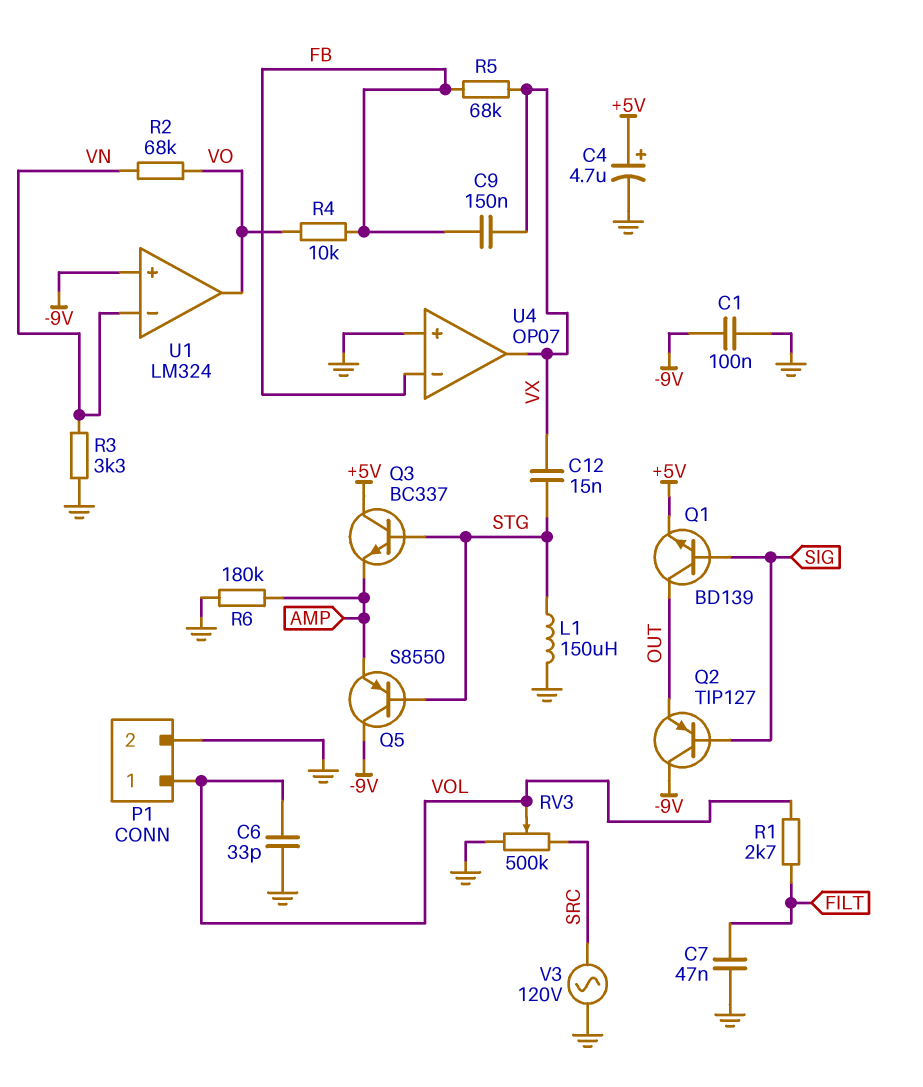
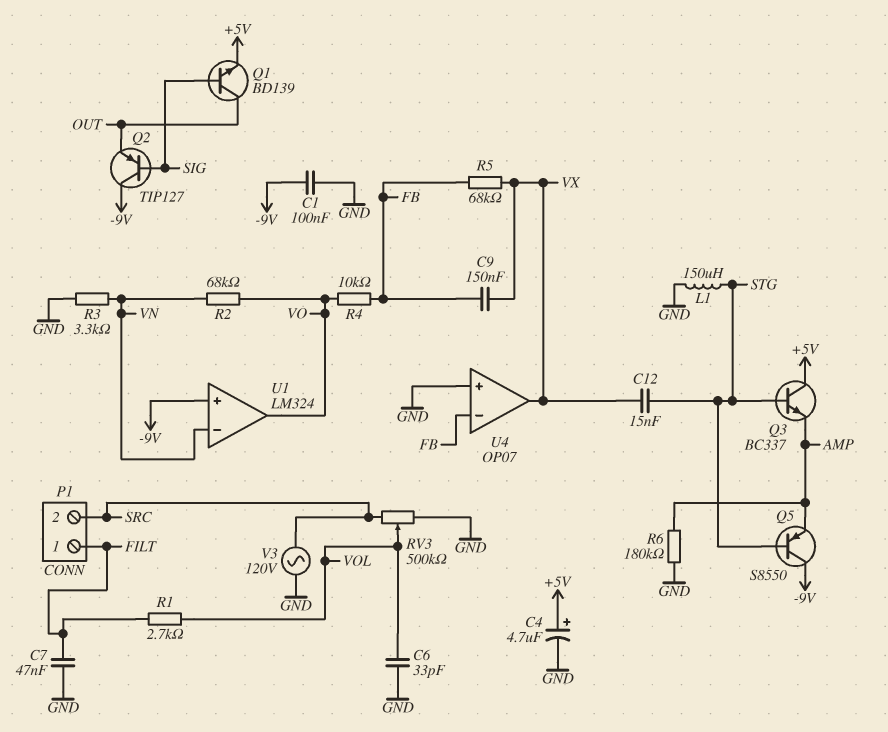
P1 pin 1: VOL -> FILT
P1 pin 2: GND -> SRC

